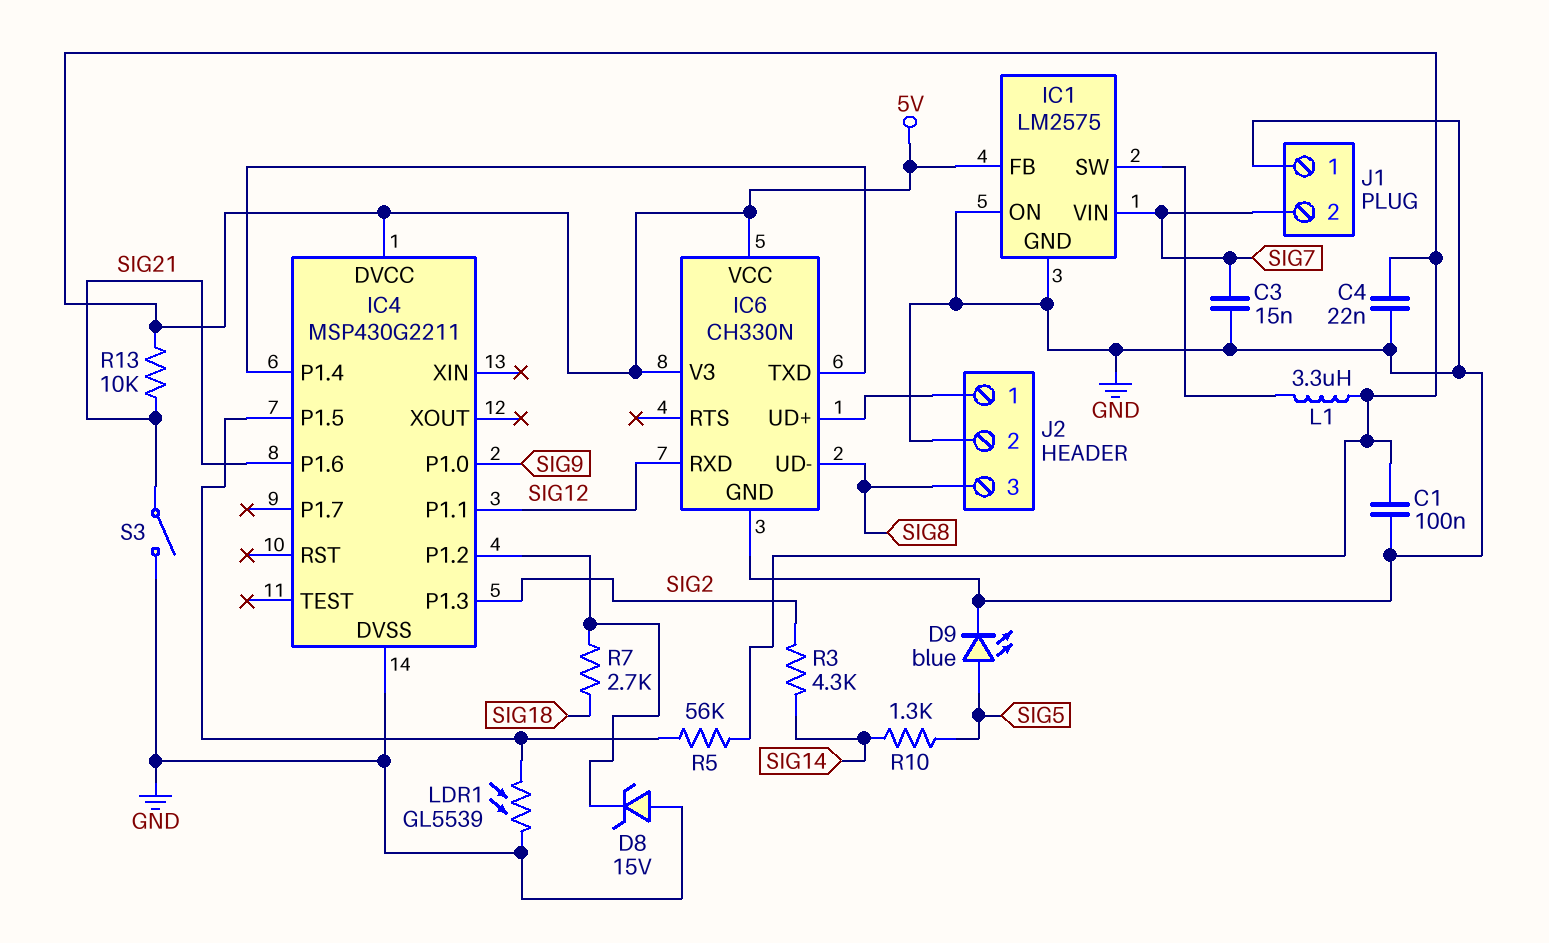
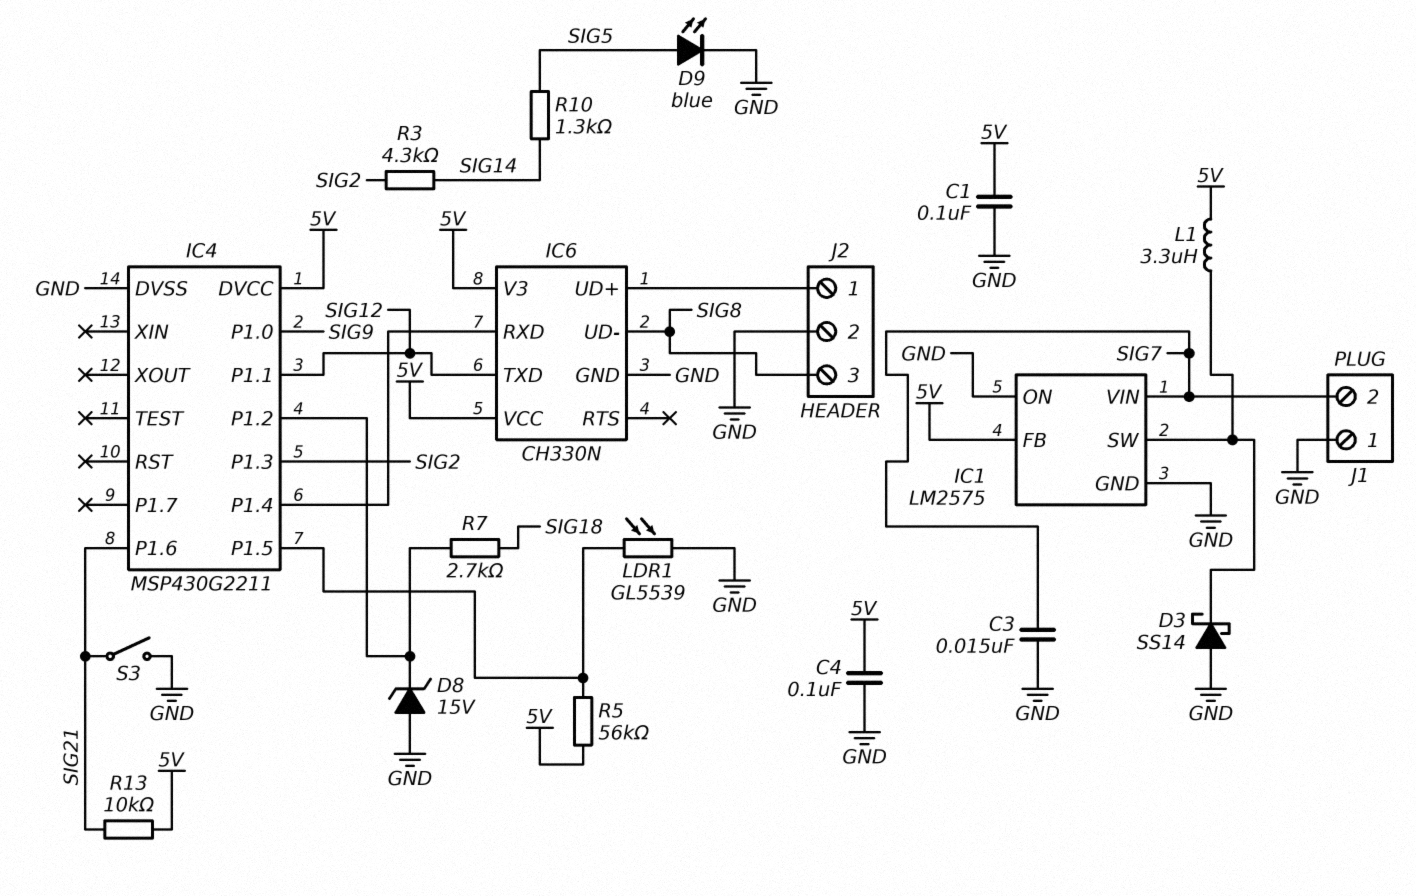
C4: 22nF (5V, GND) -> 100nF (5V, GND)
D3: none -> schottky SS14 (A GND, K IC1/SW)
IC6 pin RXD: SIG12 -> IC4/P1.4
IC6 pin TXD: IC4/P1.4 -> SIG12

